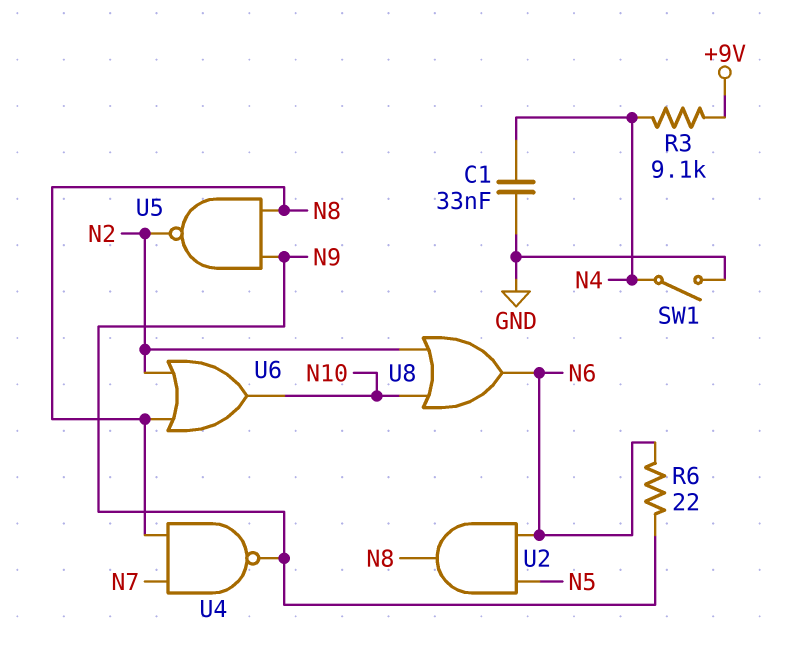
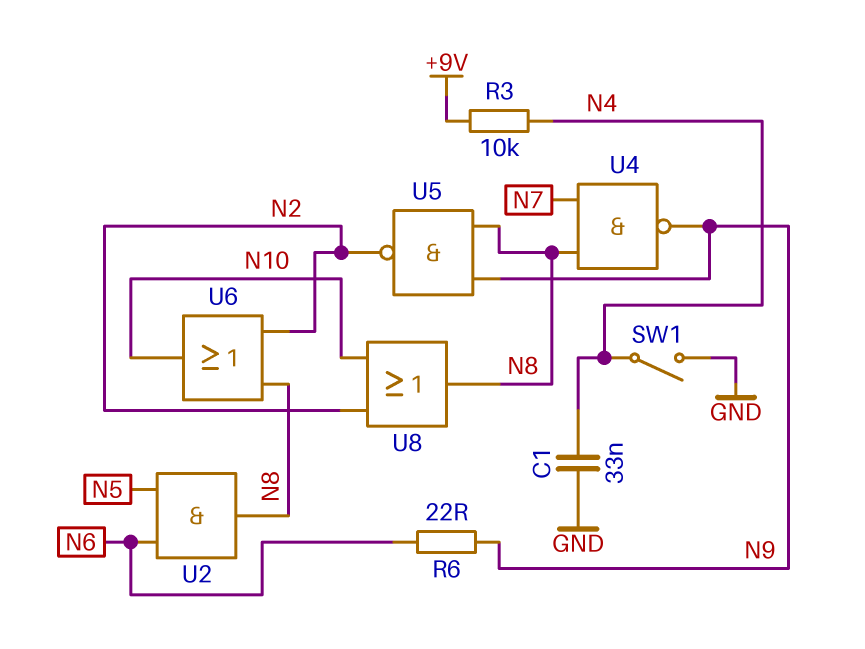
R3: 9.1k (+9V, N4) -> 10k (+9V, N4)
U8: OR (in N2, in N10, out N6) -> OR (in N2, in N10, out N8)

